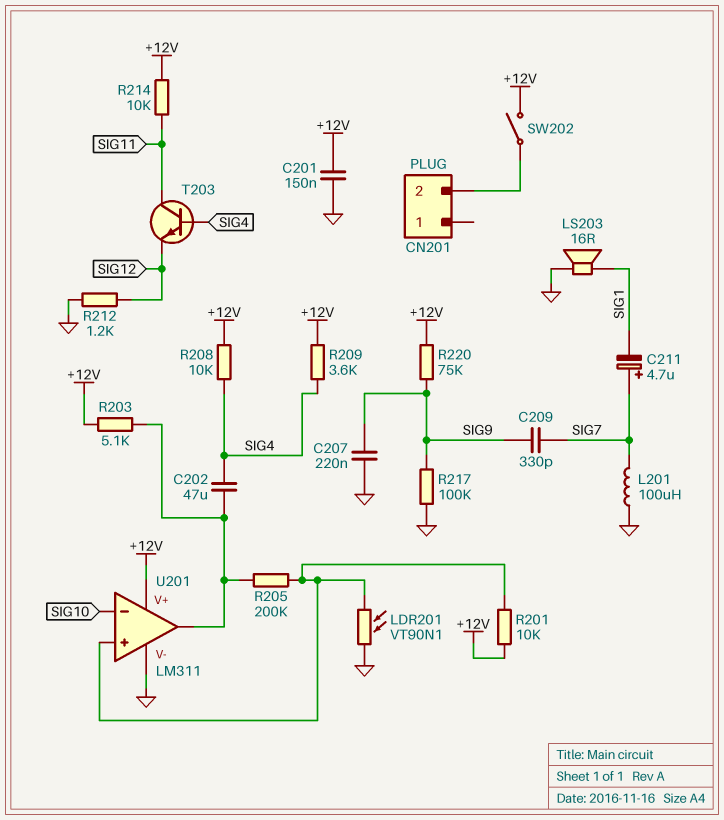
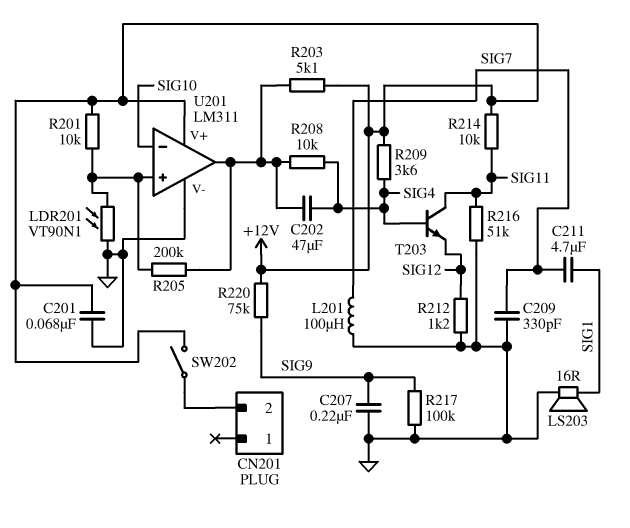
C201: 150nF (+12V, GND) -> 68nF (+12V, GND)
C209: 330pF (SIG7, SIG9) -> 330pF (GND, SIG7)
C211: 4.7uF (plus SIG7, minus SIG1) -> 4.7uF (SIG1, SIG7)
R208: 10k (+12V, SIG4) -> 10k (SIG4, U201/out)
R216: none -> 51k (GND, SIG11)

